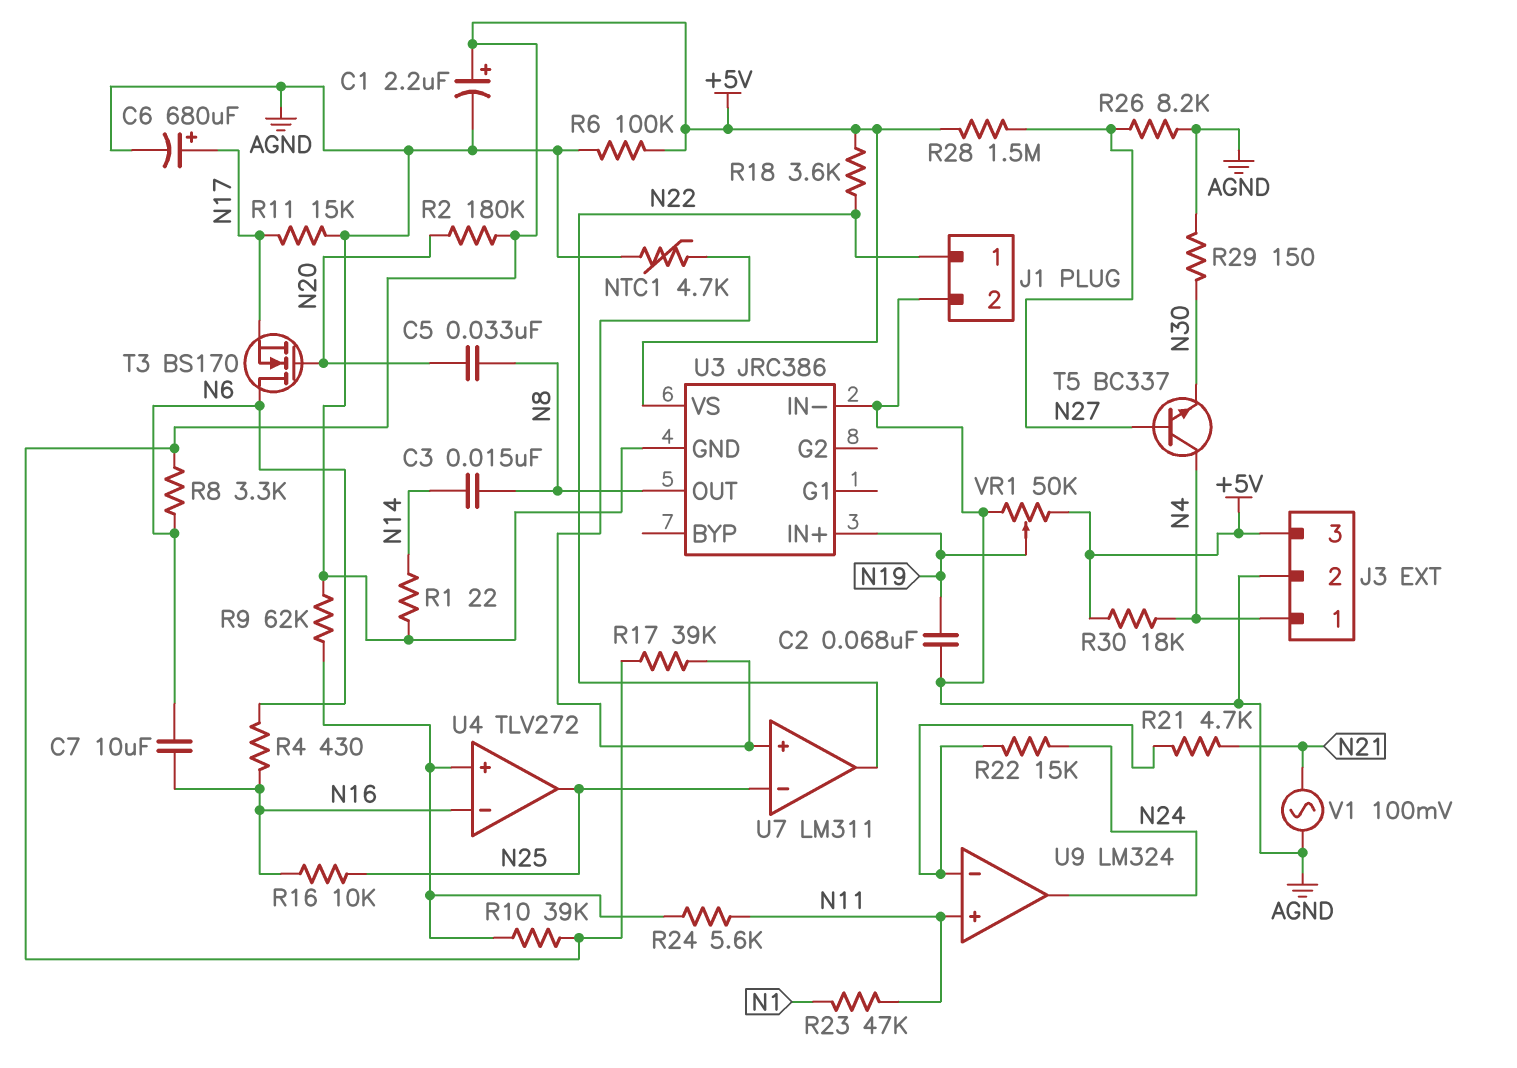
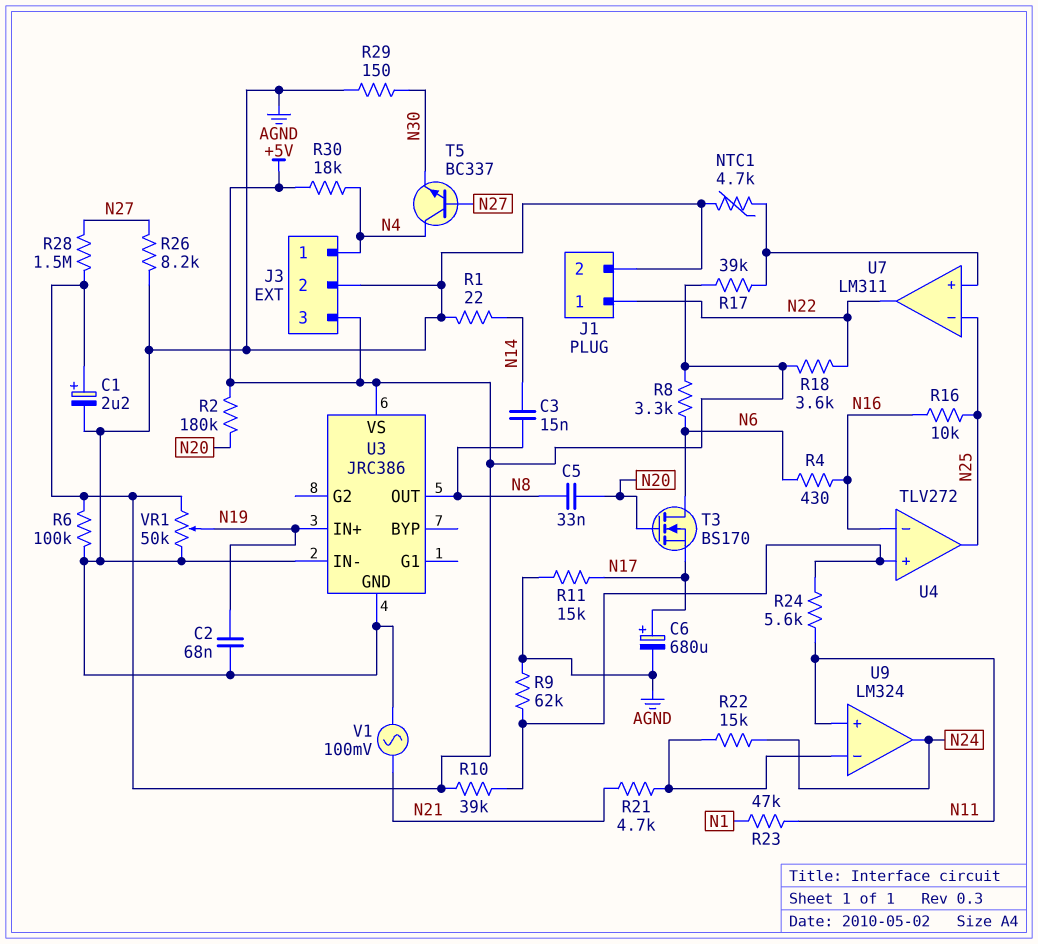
C7: 10uF (N6, N16) -> none

